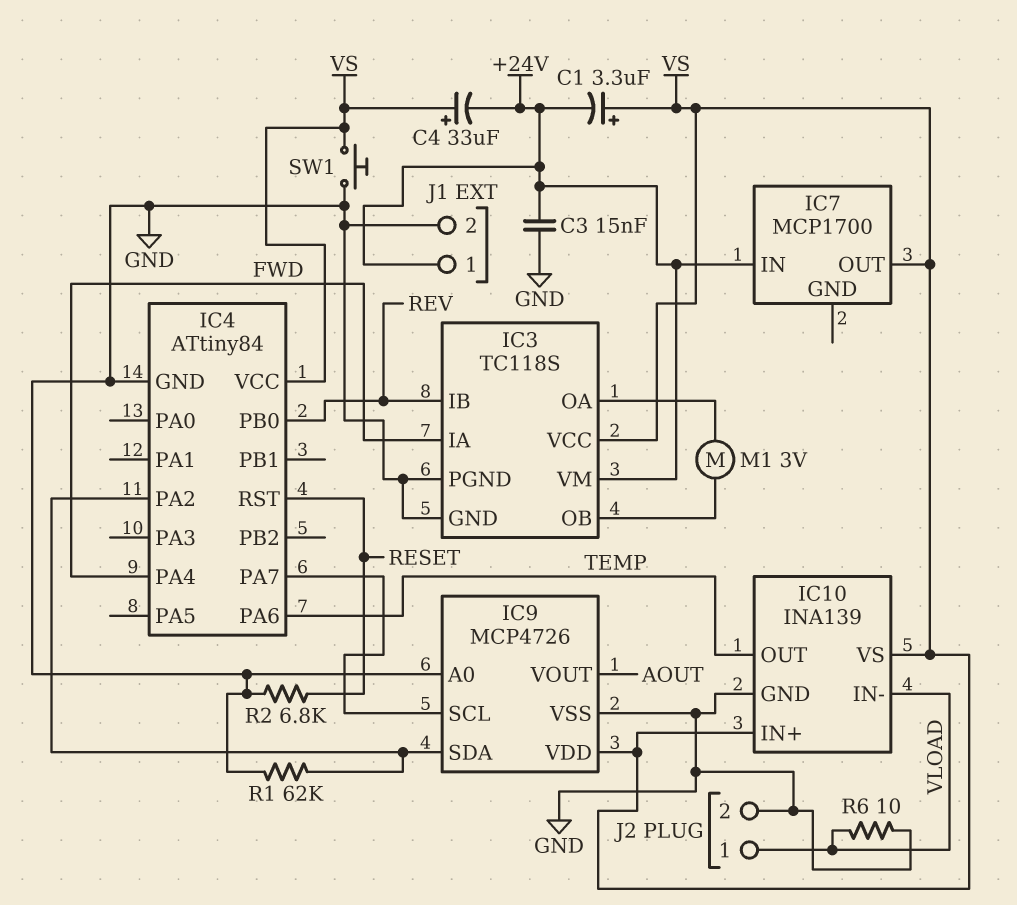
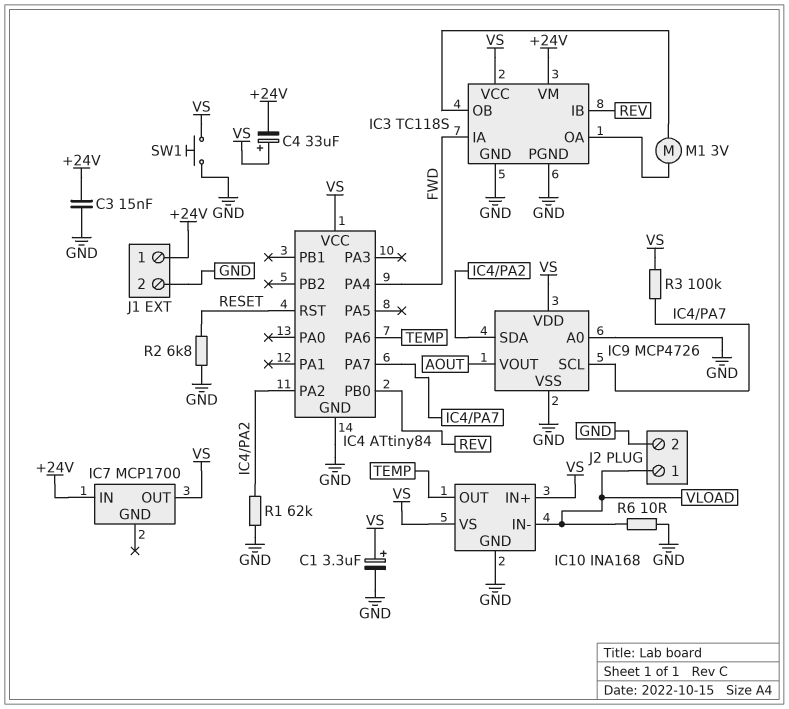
C1: 3.3uF (plus VS, minus +24V) -> 3.3uF (plus VS, minus GND)
IC10: INA139 -> INA168
R3: none -> 100k (IC4/PA7, VS)

